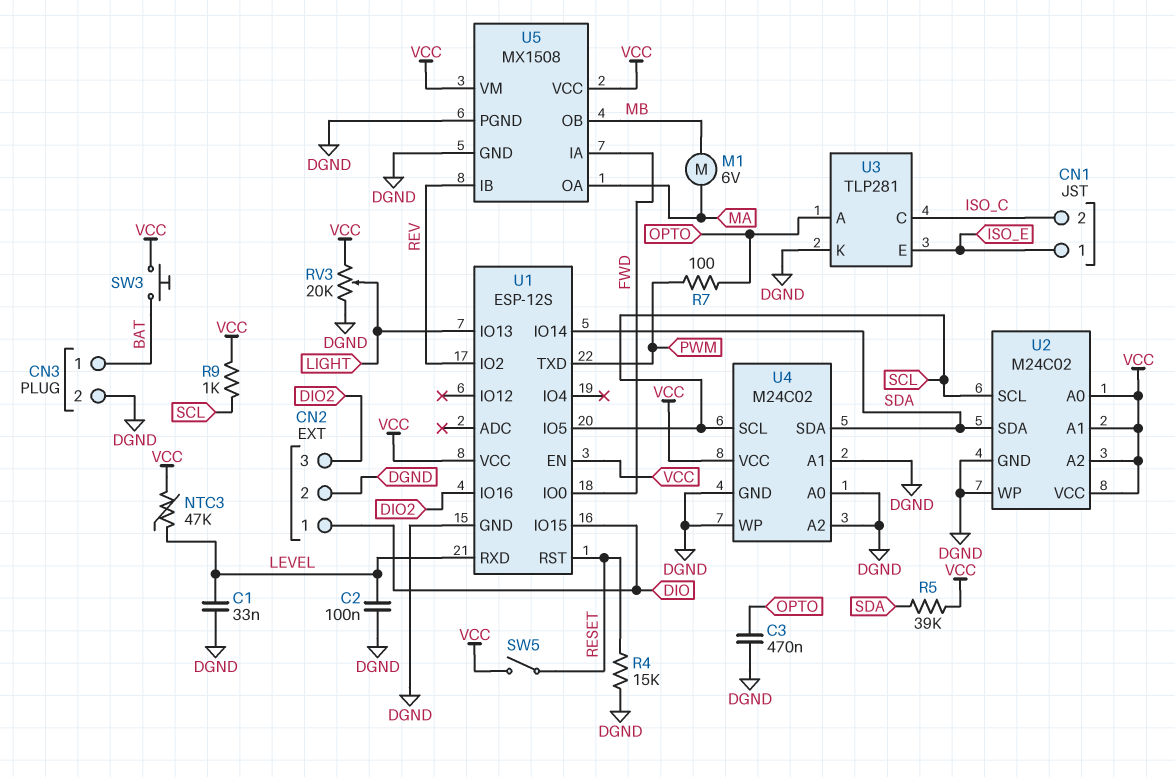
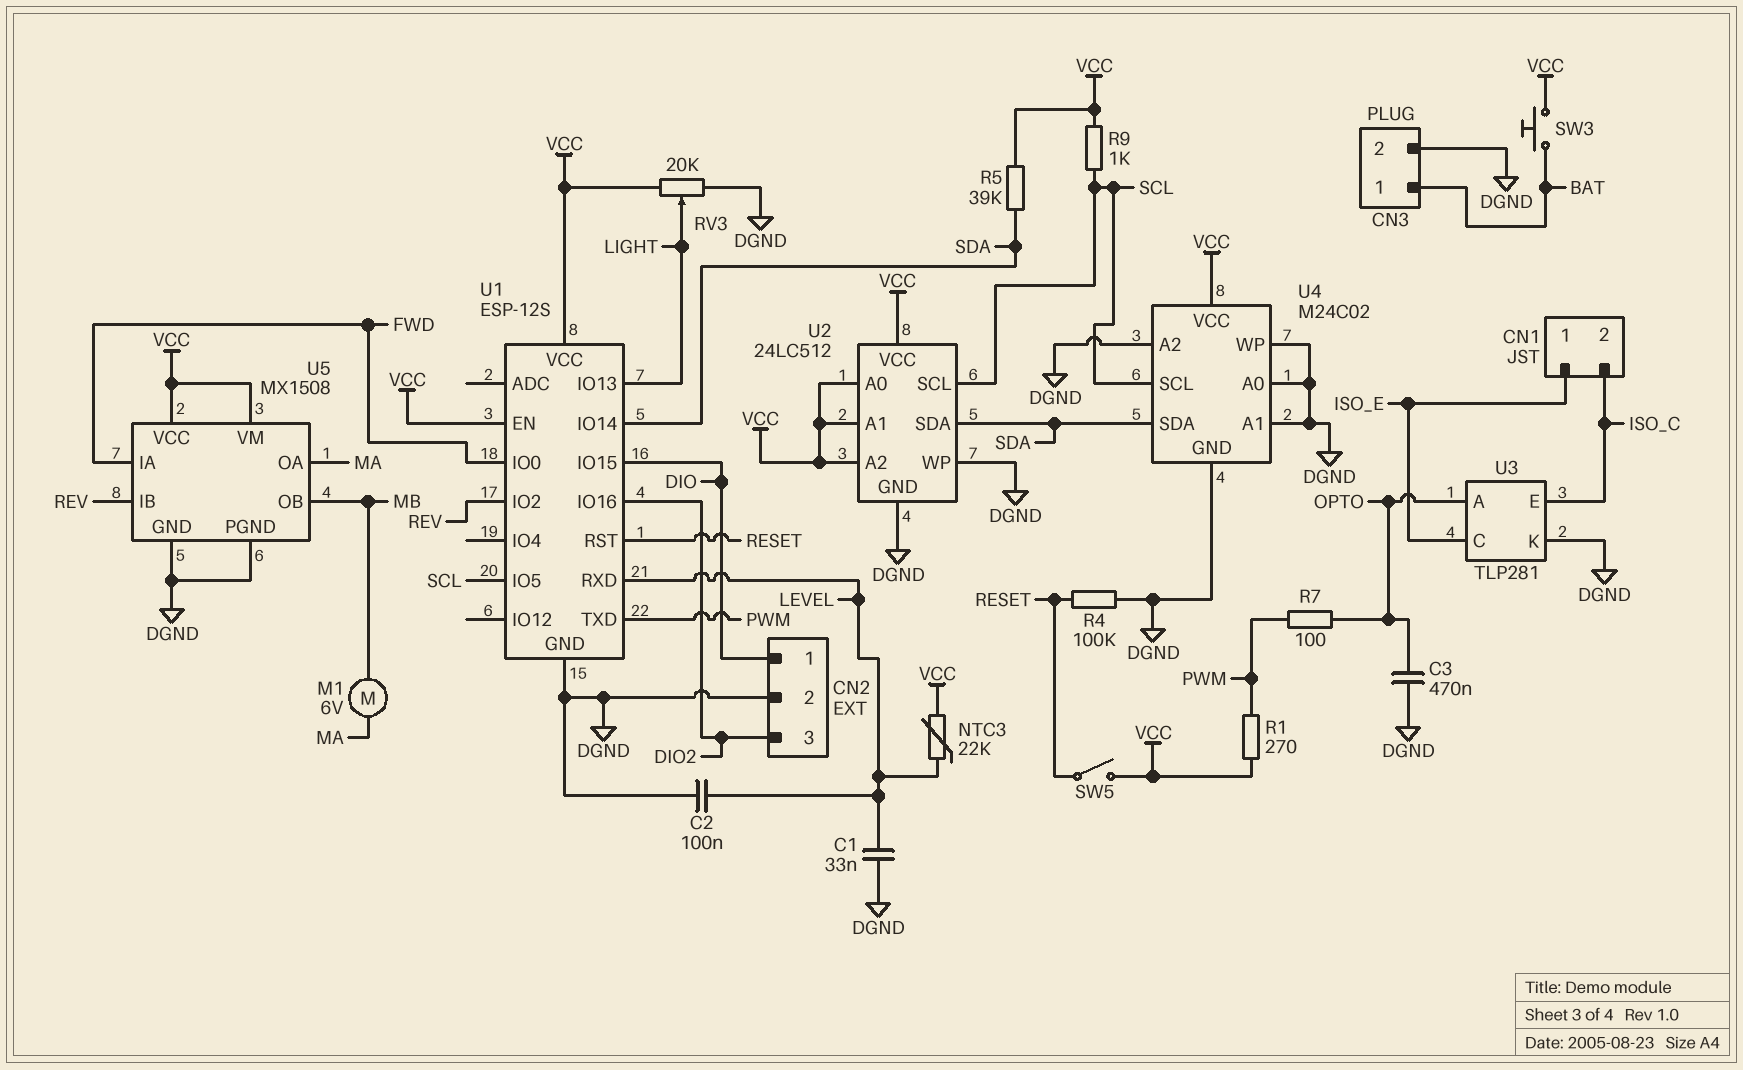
NTC3: 47k (LEVEL, VCC) -> 22k (LEVEL, VCC)
R1: none -> 270 (PWM, VCC)
R4: 15k (DGND, RESET) -> 100k (DGND, RESET)
U2: M24C02 -> 24LC512
U3 pin C: ISO_C -> ISO_E
U3 pin E: ISO_E -> ISO_C

